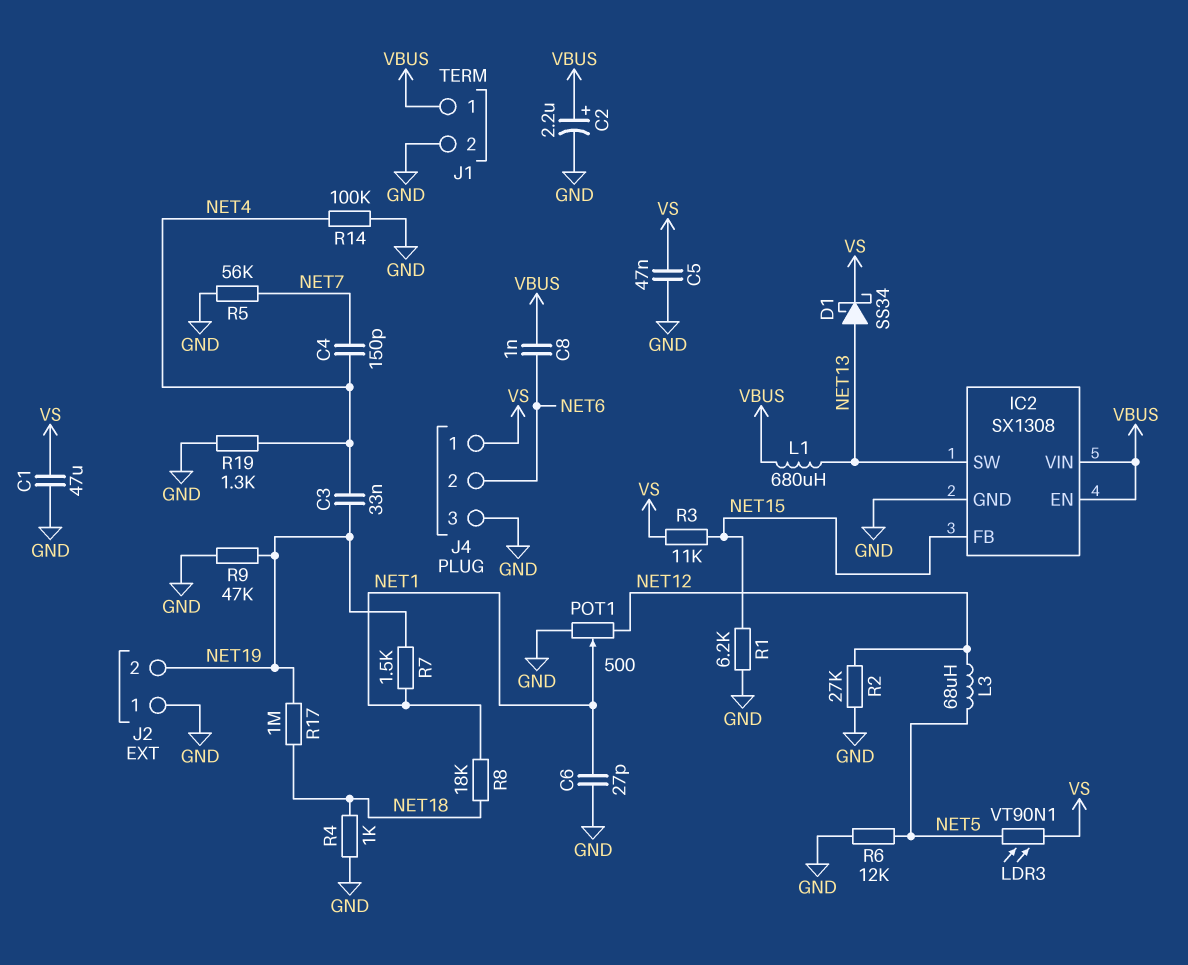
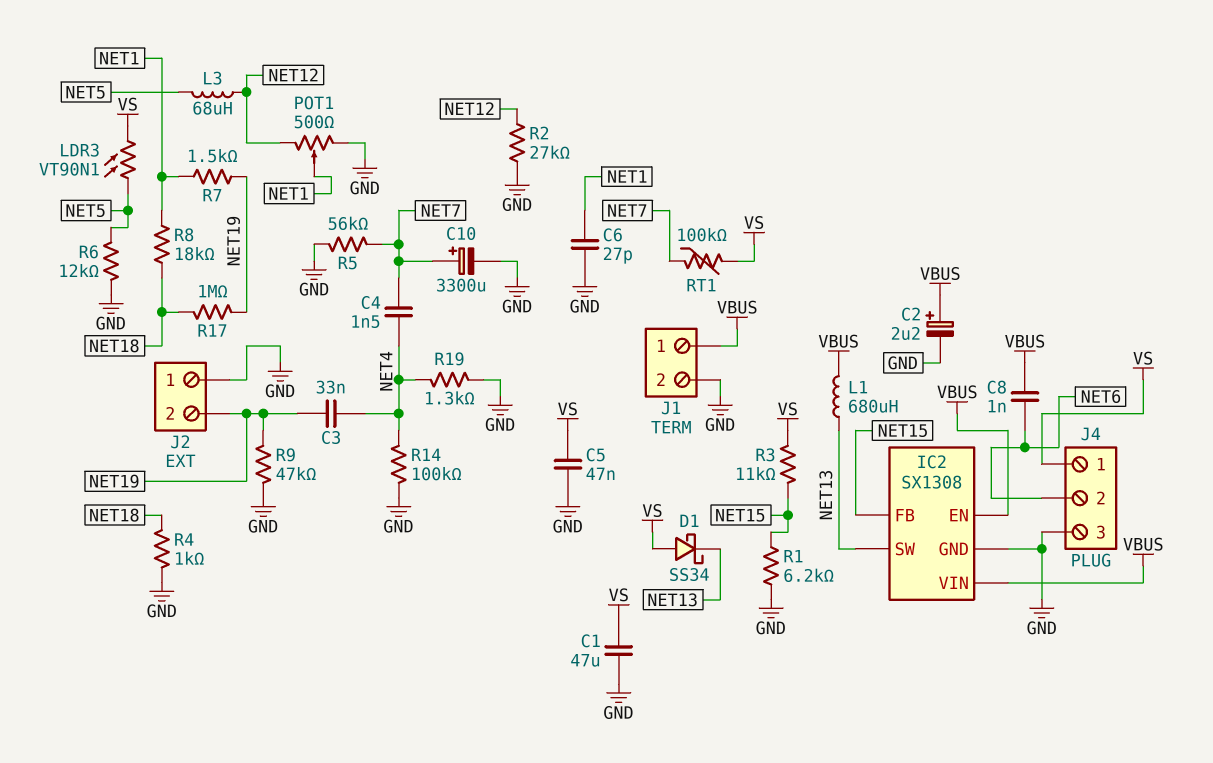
C4: 150pF (NET4, NET7) -> 1.5nF (NET4, NET7)
C10: none -> 3300uF (plus NET7, minus GND)
D1: schottky SS34 (A NET13, K VS) -> schottky SS34 (A VS, K NET13)
RT1: none -> 100k (NET7, VS)

